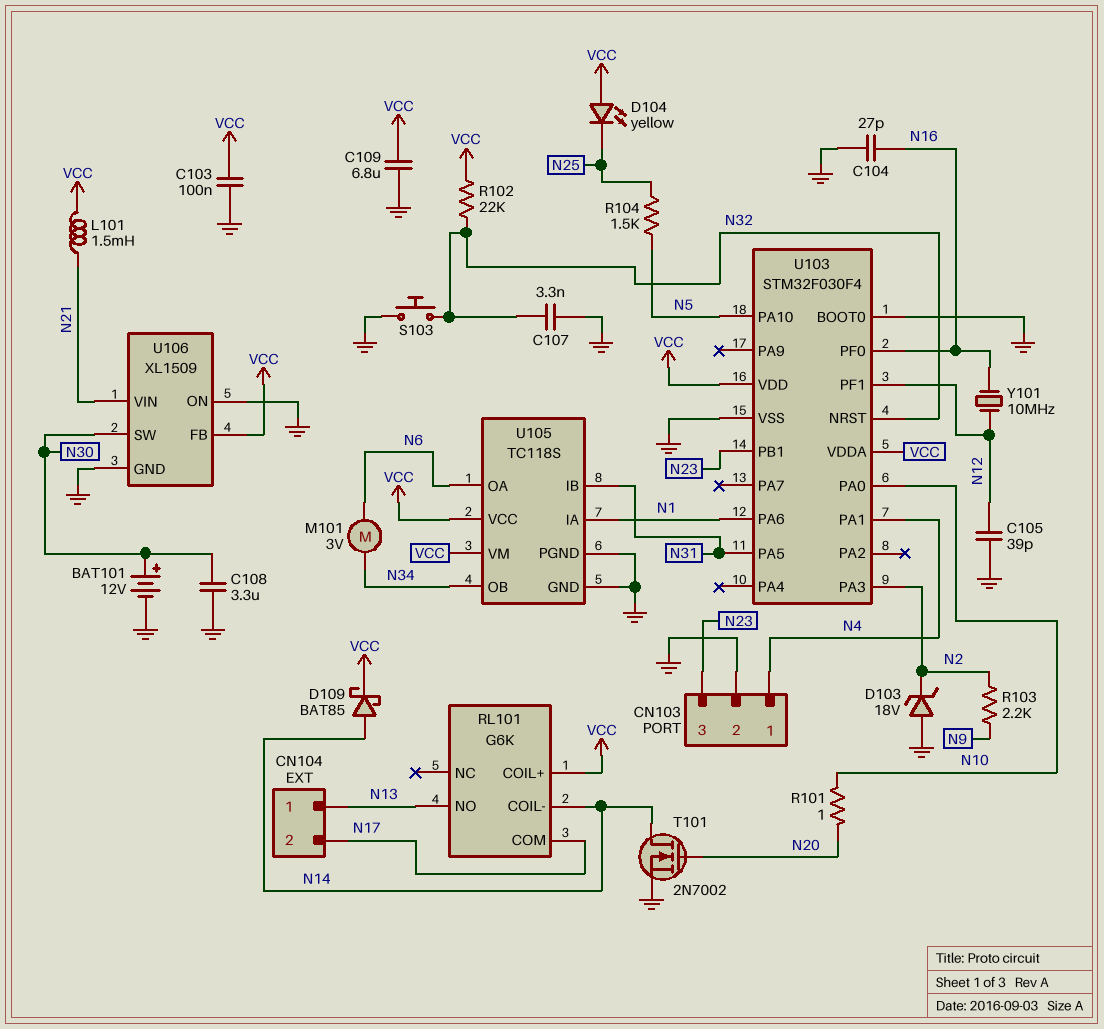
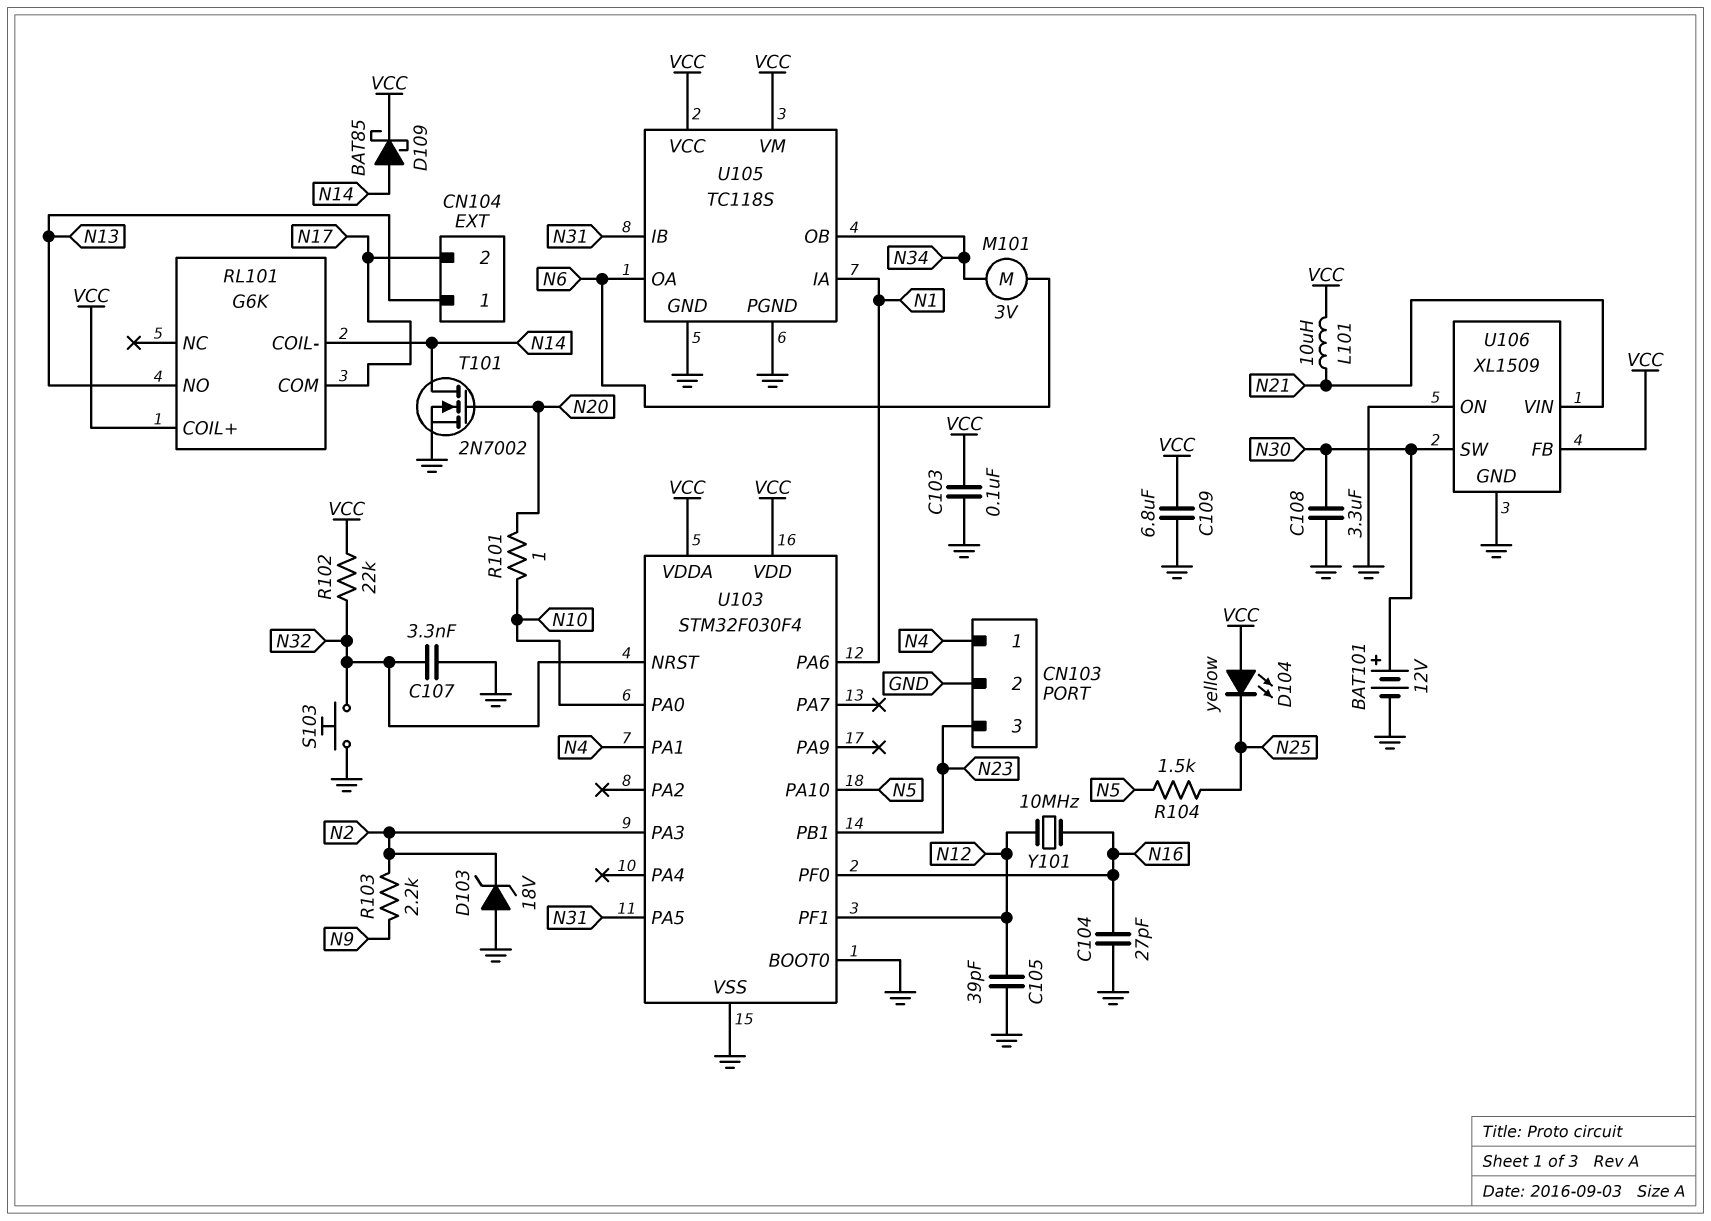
L101: 1.5mH (N21, VCC) -> 10uH (N21, VCC)

